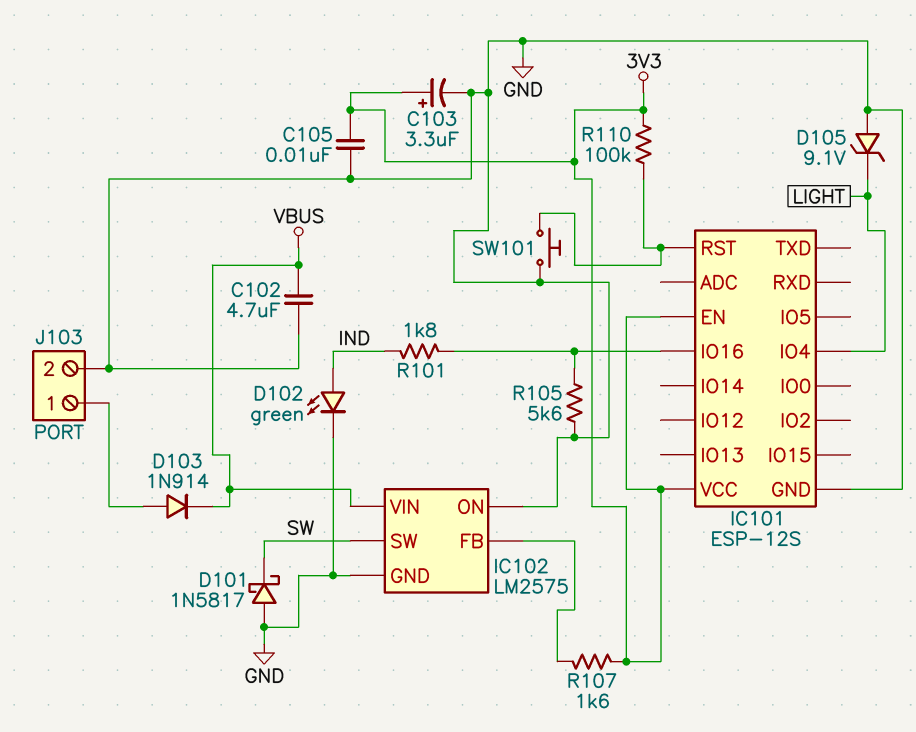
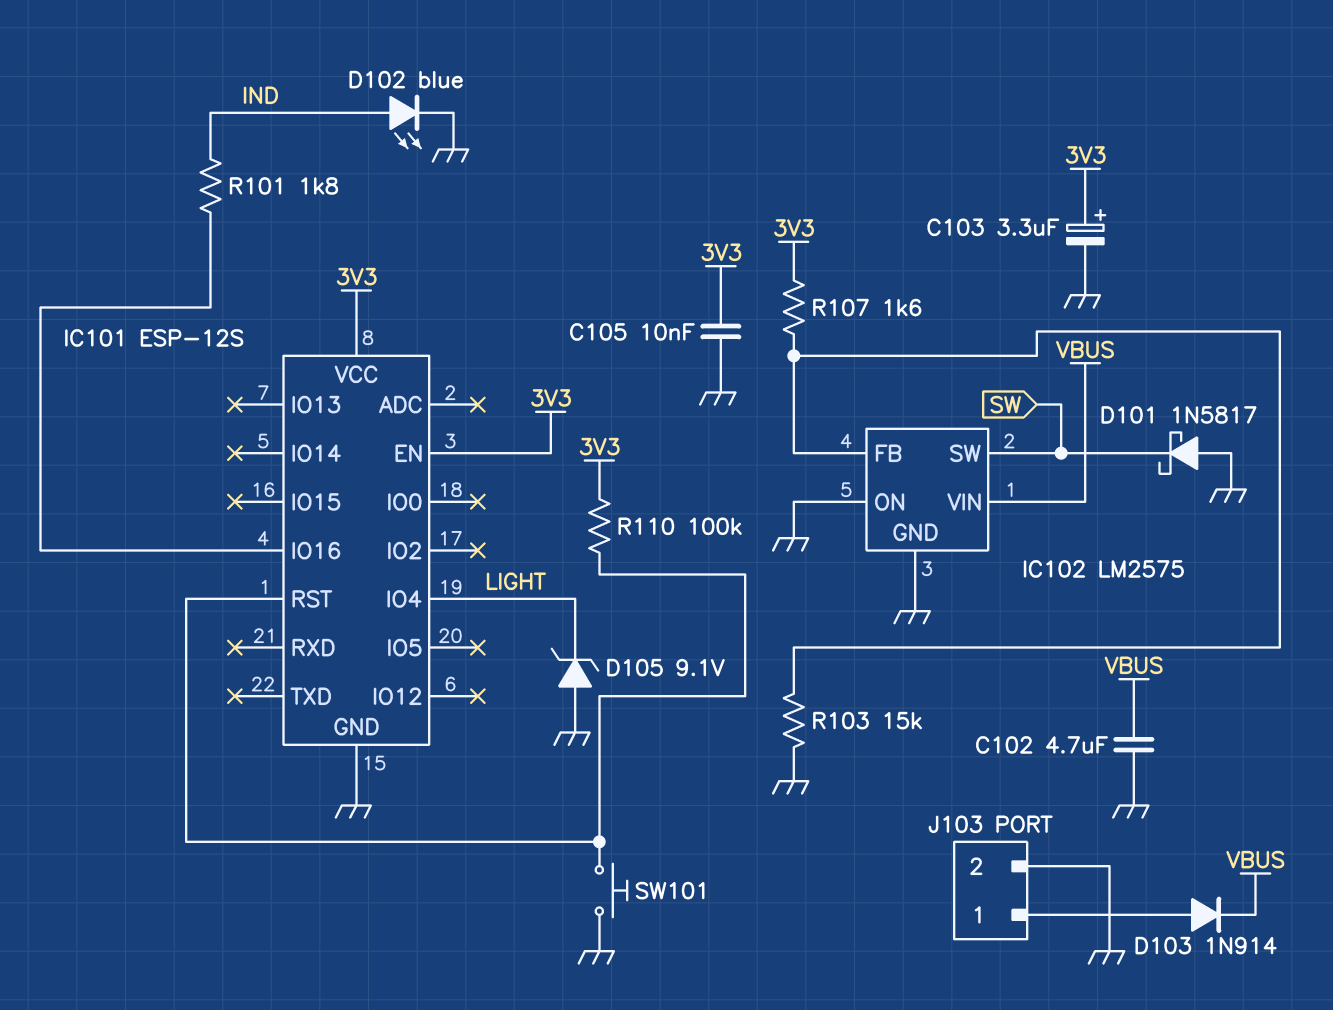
D102: LED green (A IND, K GND) -> LED blue (A IND, K GND)
R103: none -> 15k (GND, IC102/FB)
R105: 5.6k (GND, IC101/IO16) -> none

